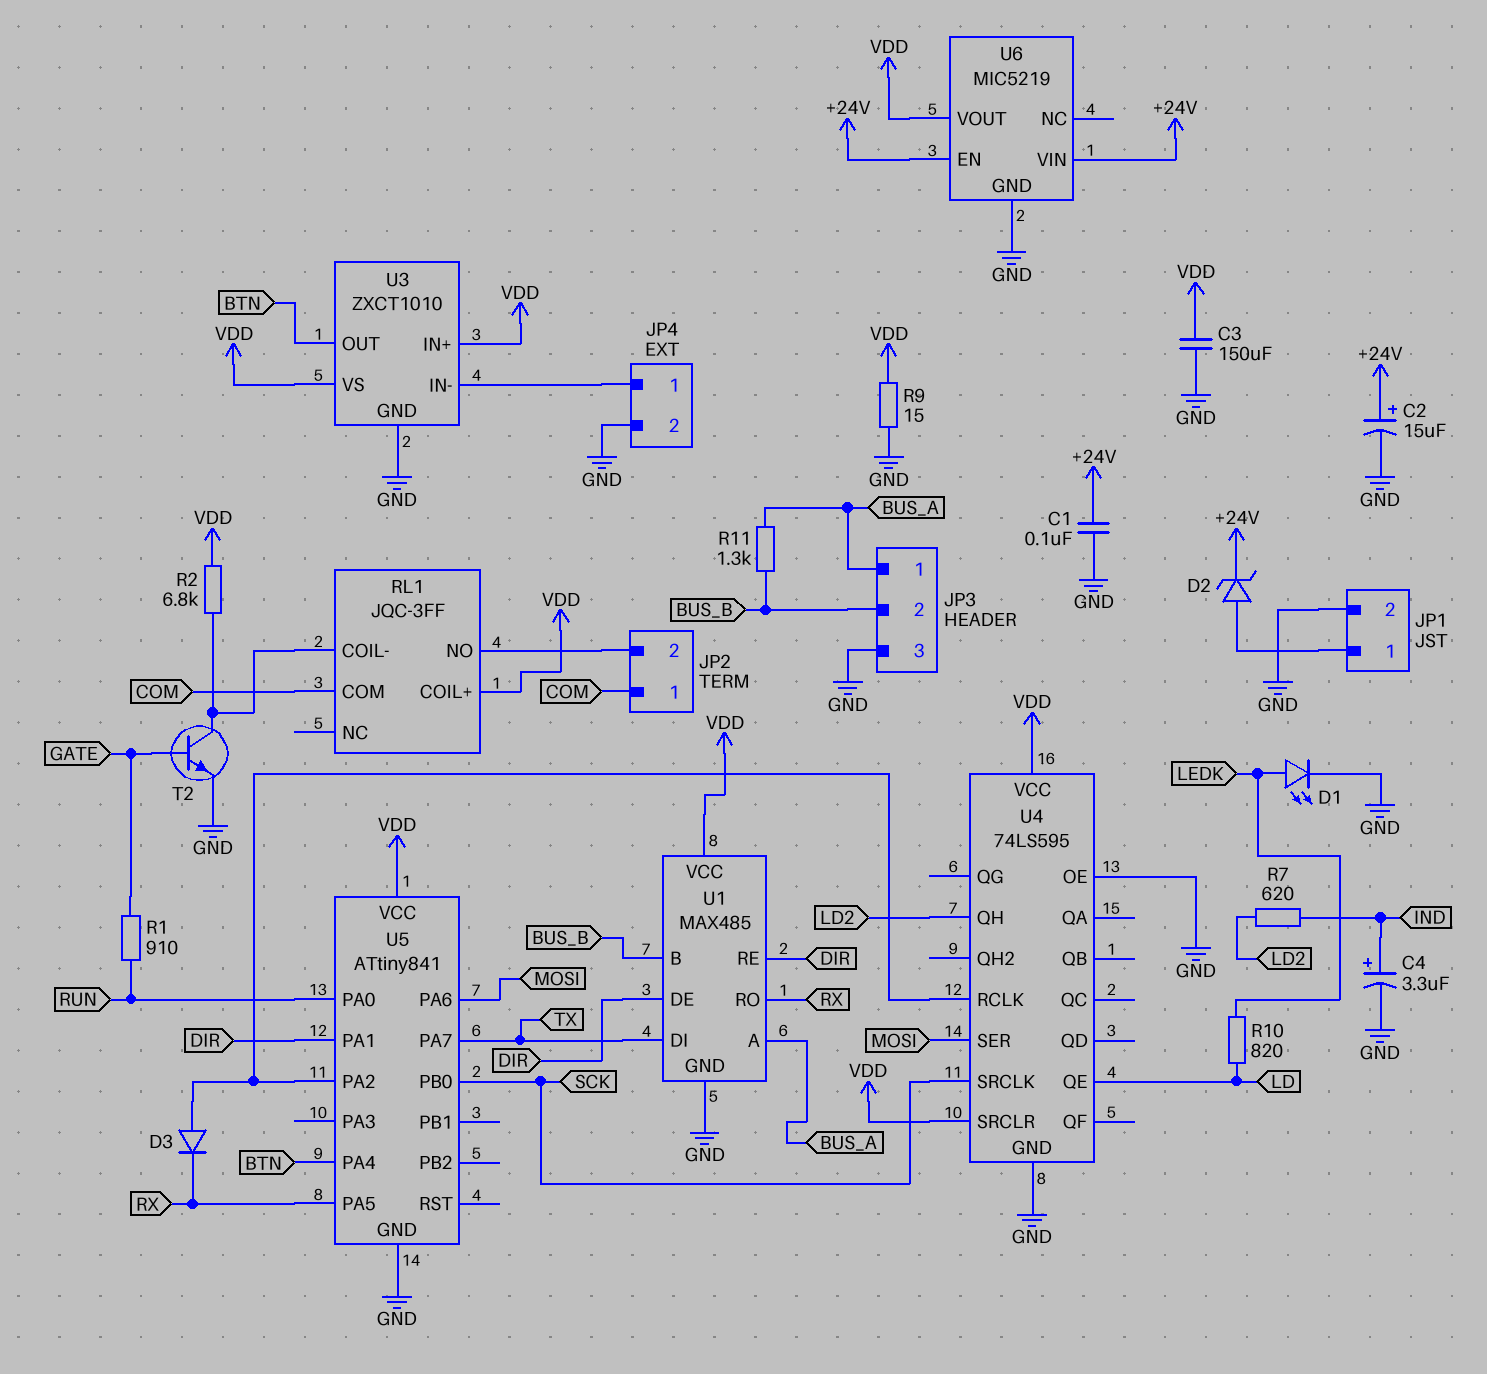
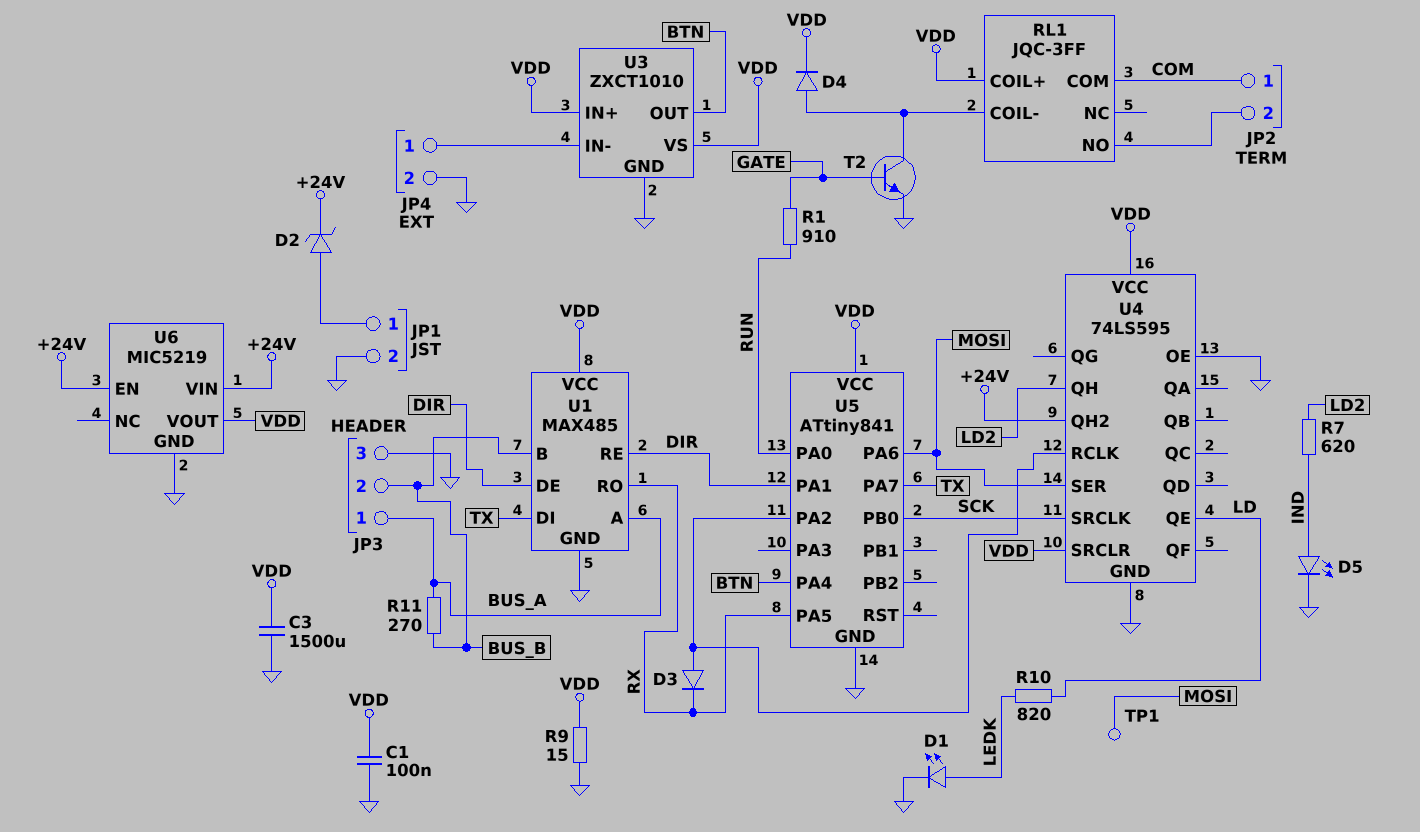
C1: 100nF (+24V, GND) -> 100nF (GND, VDD)
C2: 15uF (plus +24V, minus GND) -> none
C3: 150uF (GND, VDD) -> 1500uF (GND, VDD)
C4: 3.3uF (plus IND, minus GND) -> none
D4: none -> diode (A RL1/COIL-, K VDD)
D5: none -> LED (A IND, K GND)
R2: 6.8k (RL1/COIL-, VDD) -> none
R11: 1.3k (BUS_A, BUS_B) -> 270 (BUS_A, BUS_B)
TP1: none -> test point (MOSI)
U4 pin QH2: none -> +24V

